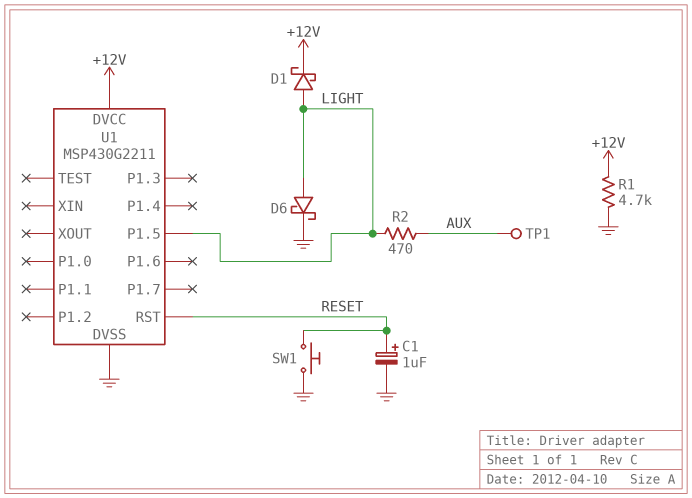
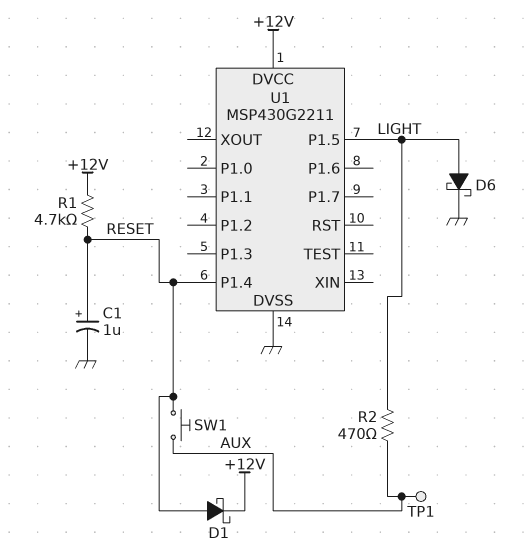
D1: schottky (A LIGHT, K +12V) -> schottky (A RESET, K +12V)
R1: 4.7k (+12V, GND) -> 4.7k (+12V, RESET)
SW1: button (GND, RESET) -> button (AUX, RESET)
U1 pin P1.4: none -> RESET
U1 pin RST: RESET -> none

